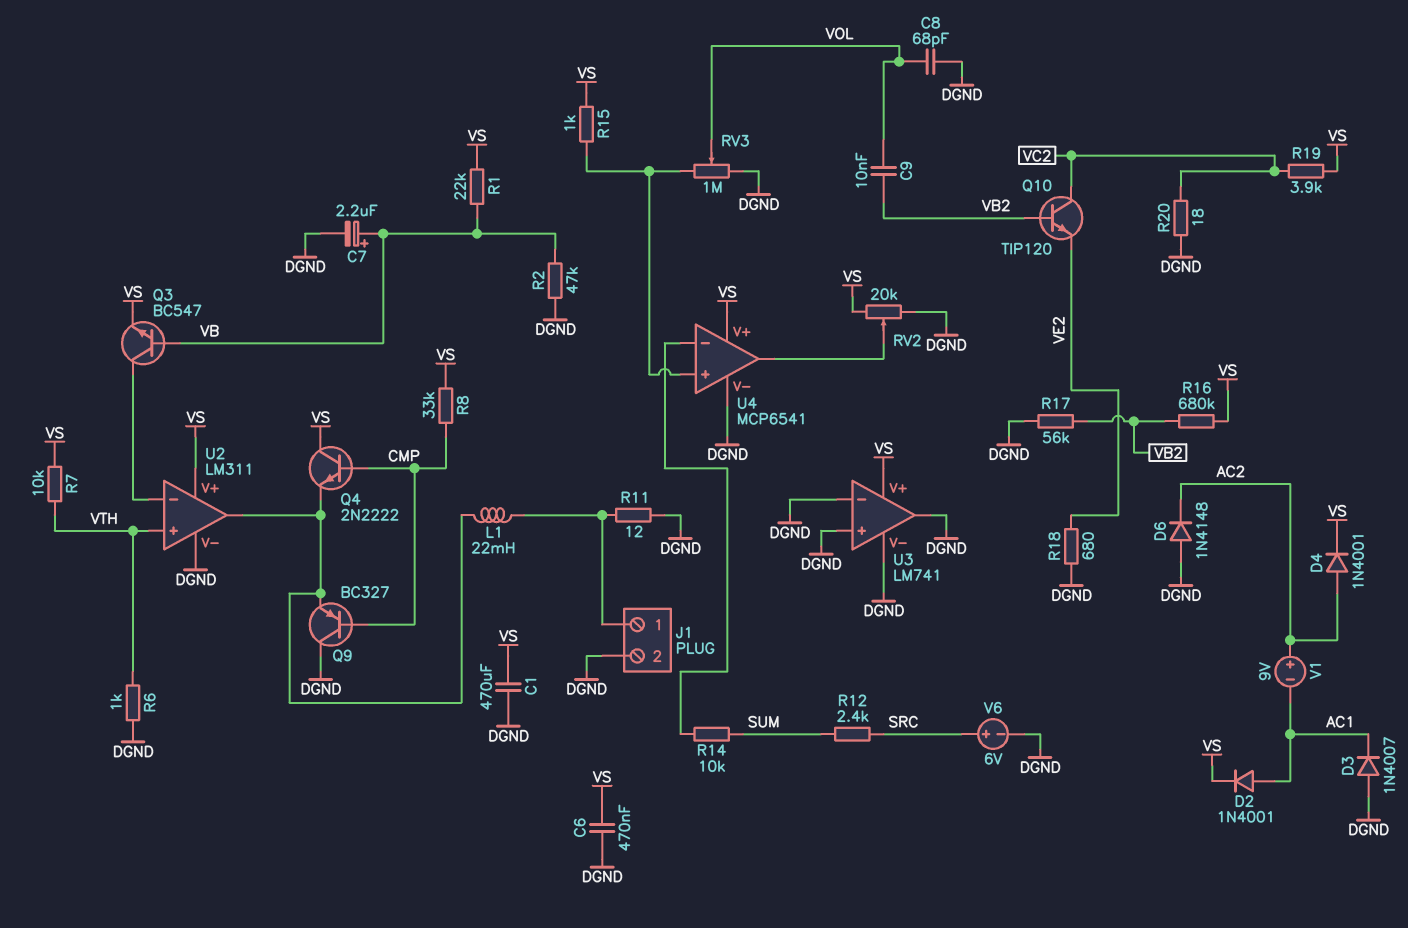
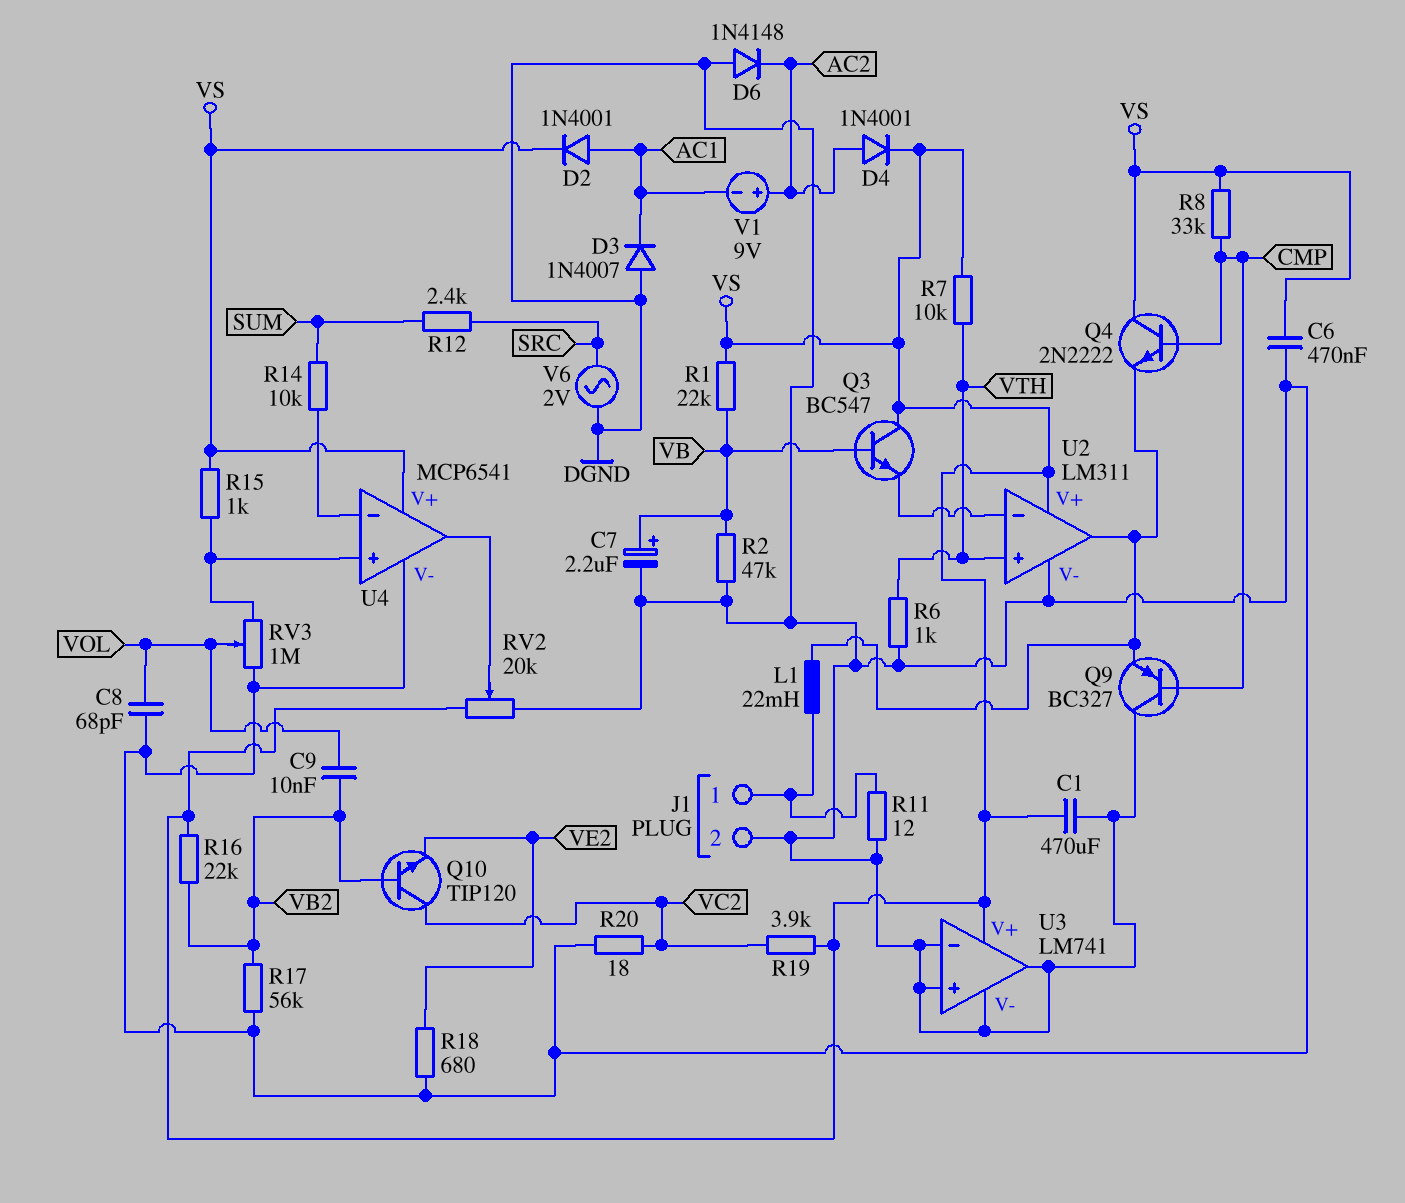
Q3: NPN BC547 (B VB, C U2/in-, E VS) -> NPN BC547 (B VB, C VS, E U2/in-)
R16: 680k (VB2, VS) -> 22k (VB2, VS)
V6: 6V (plus SRC, minus DGND) -> AC 2V (DGND, SRC)

